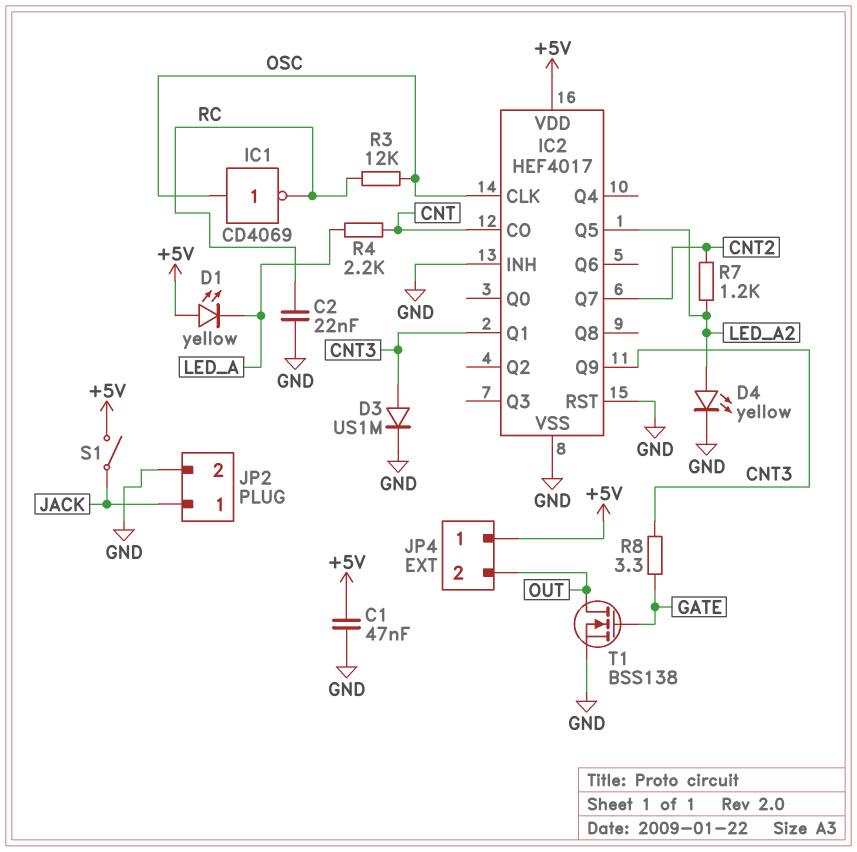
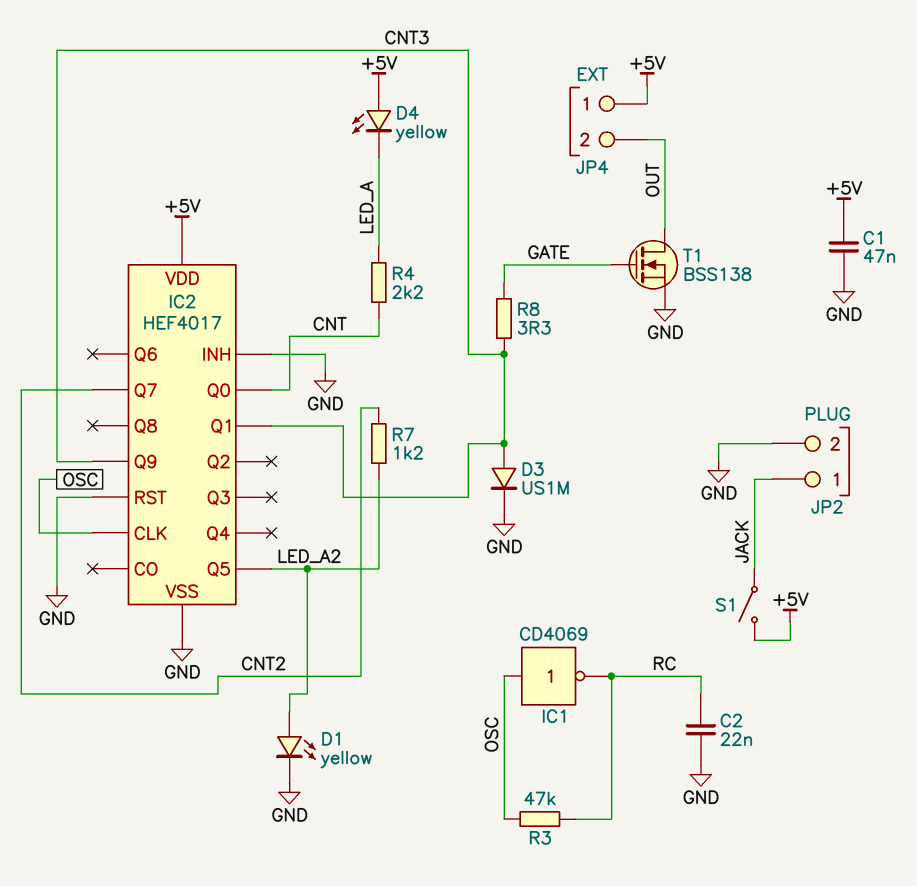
D1: LED yellow (A +5V, K LED_A) -> LED yellow (A LED_A2, K GND)
D4: LED yellow (A LED_A2, K GND) -> LED yellow (A +5V, K LED_A)
IC2 pin CO: CNT -> none
IC2 pin Q0: none -> CNT
R3: 12k (OSC, RC) -> 47k (OSC, RC)

